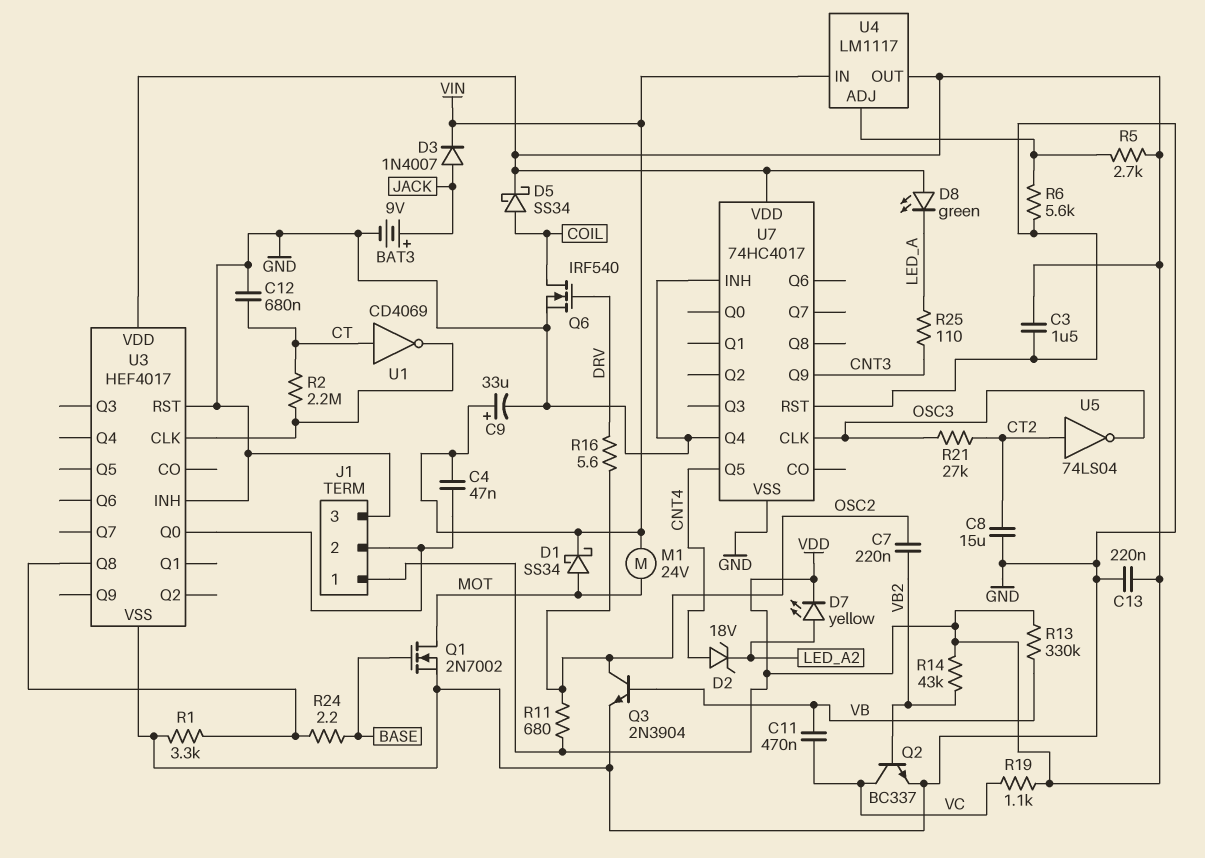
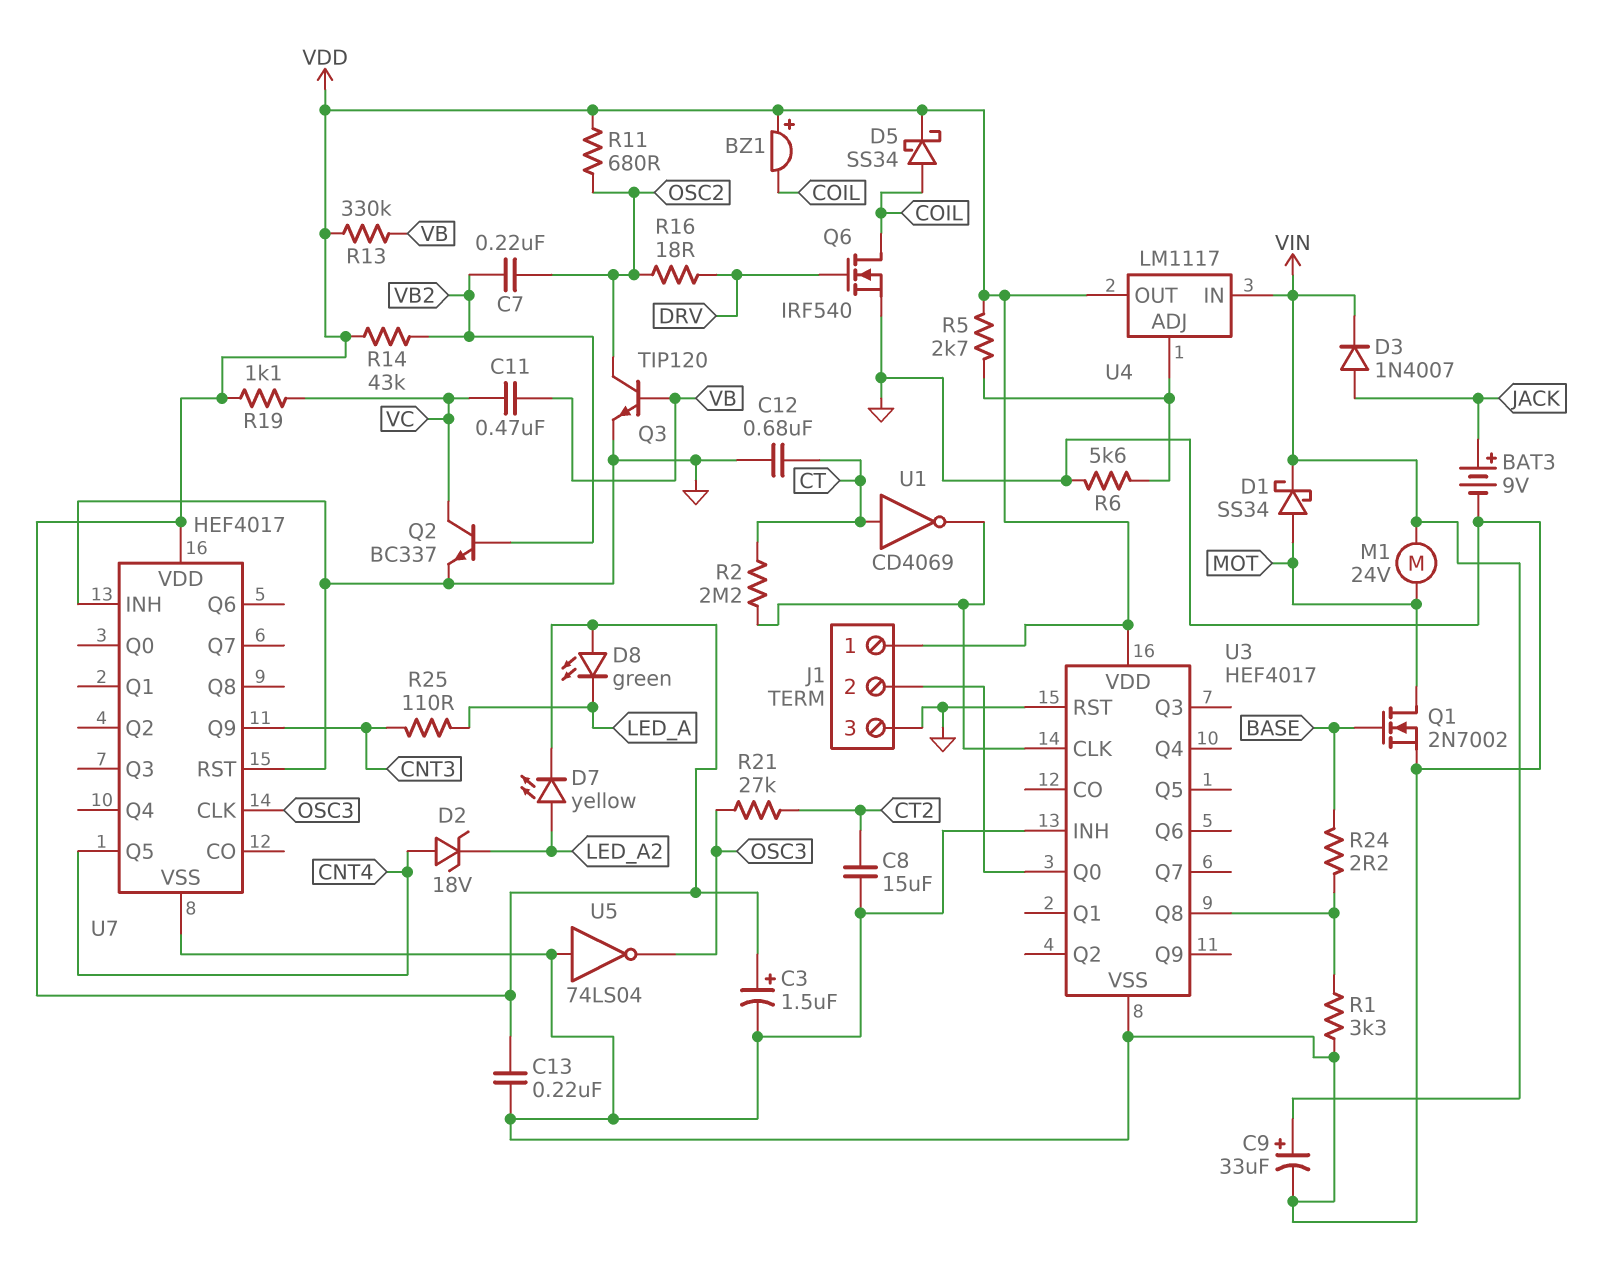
BZ1: none -> buzzer (plus VDD, minus COIL)
C3: 1.5uF (GND, VDD) -> 1.5uF (plus VDD, minus GND)
C4: 47nF (J1/2, VIN) -> none
Q3: NPN 2N3904 (B VB, C OSC2, E GND) -> NPN TIP120 (B VB, C OSC2, E GND)
R16: 5.6 (DRV, OSC2) -> 18 (DRV, OSC2)
U5: NOT 74LS04 (in CT2, out OSC3) -> NOT 74LS04 (in GND, out OSC3)
U7: 74HC4017 -> HEF4017
U7 pin Q4: GND -> none

